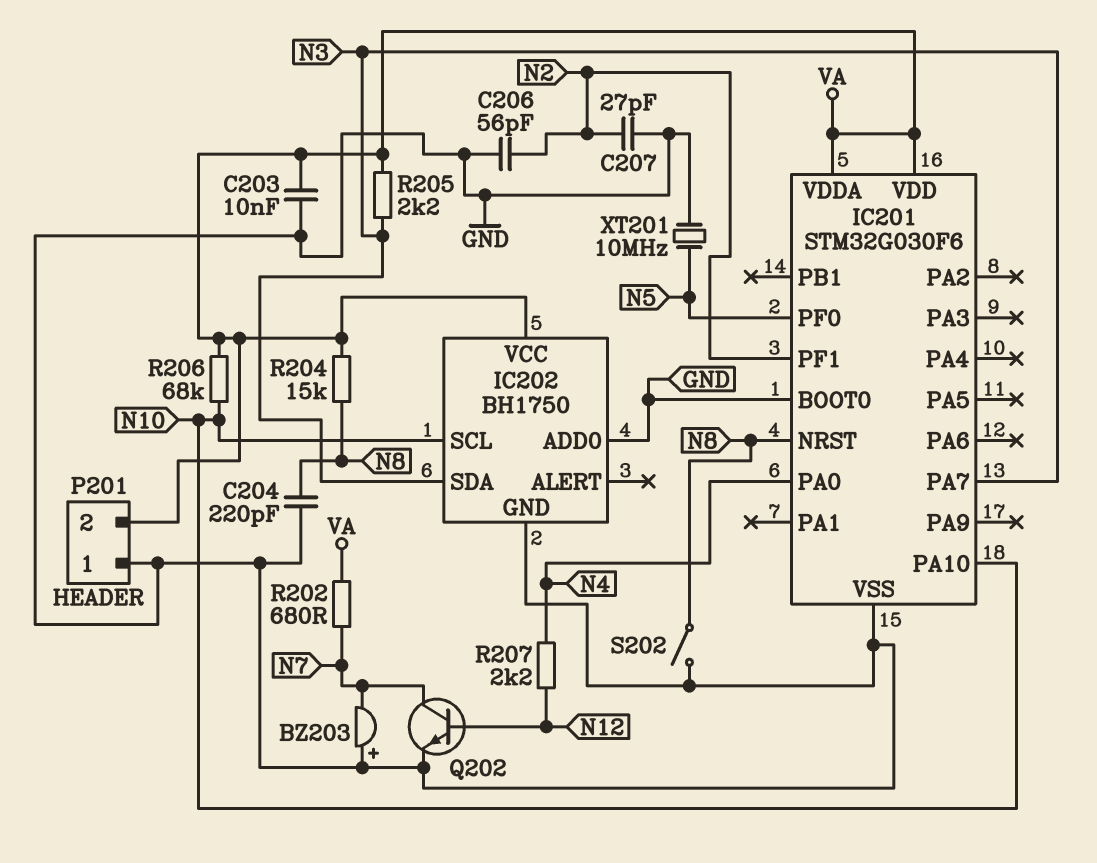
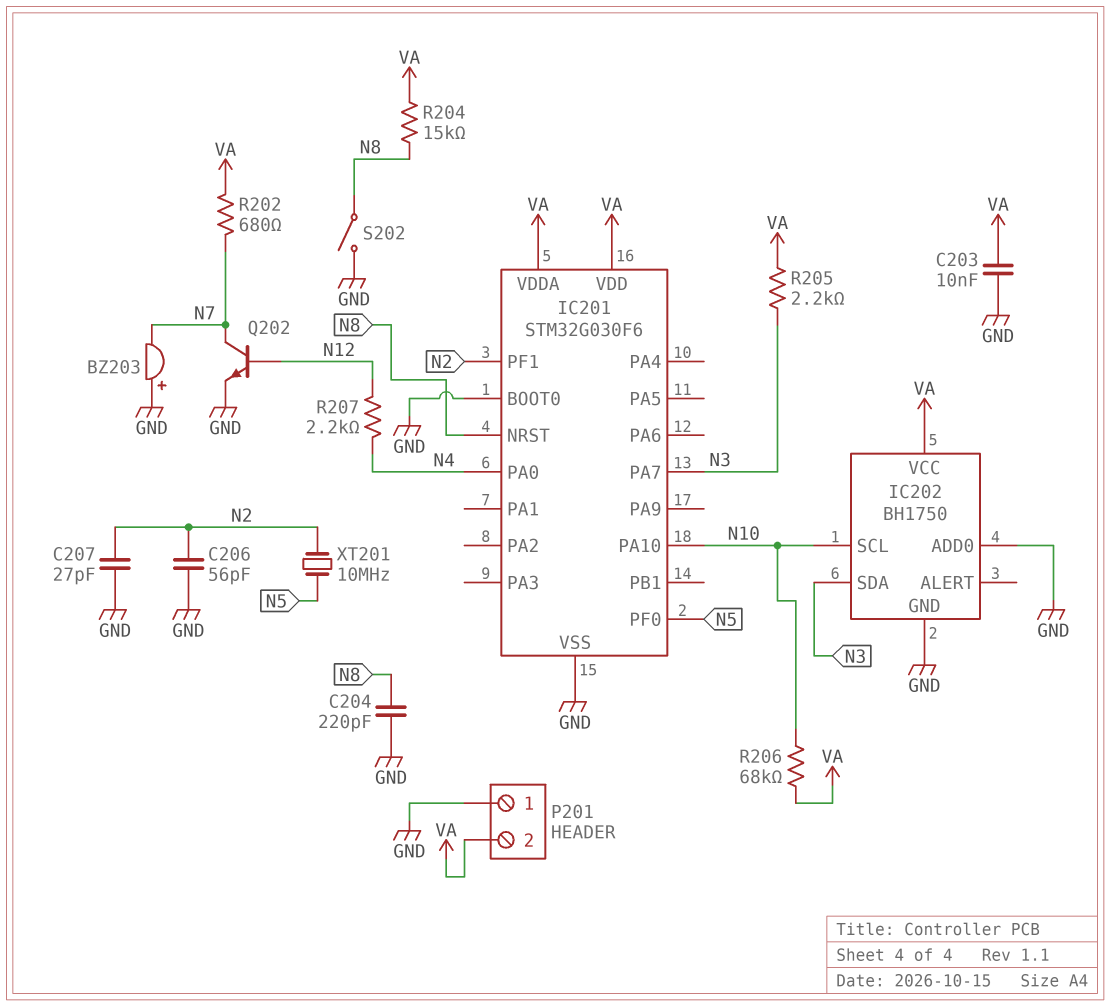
XT201: 10MHz (GND, N5) -> 10MHz (N2, N5)

